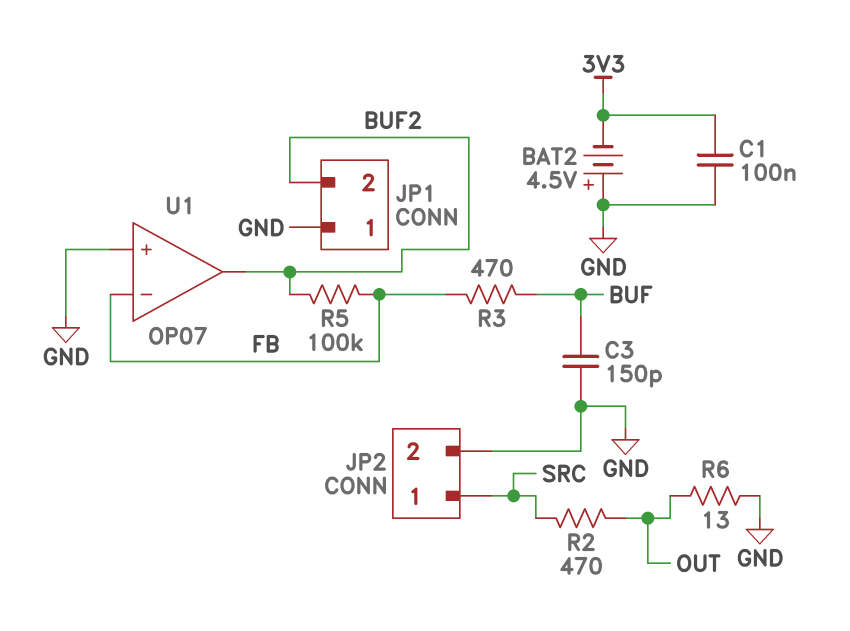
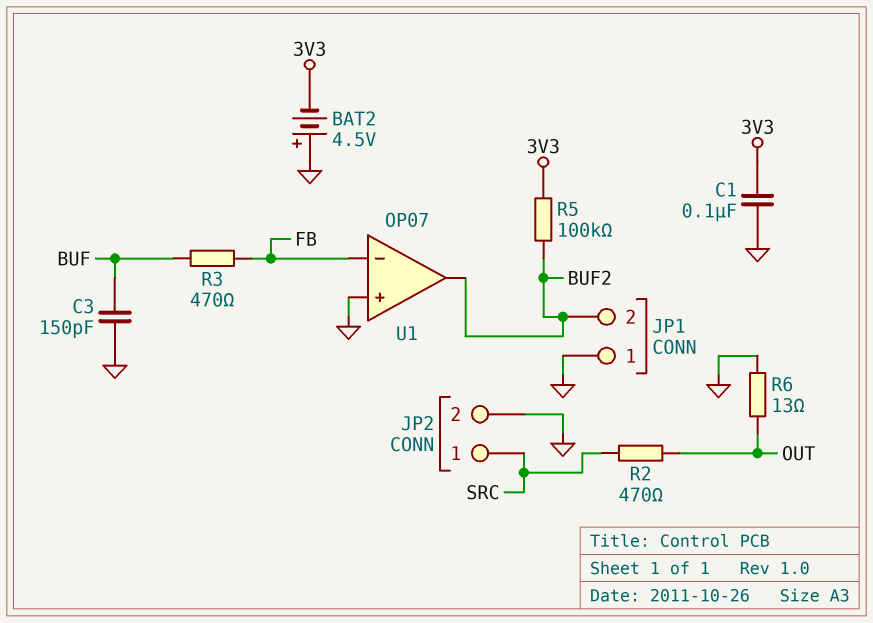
R5: 100k (BUF2, FB) -> 100k (3V3, BUF2)

